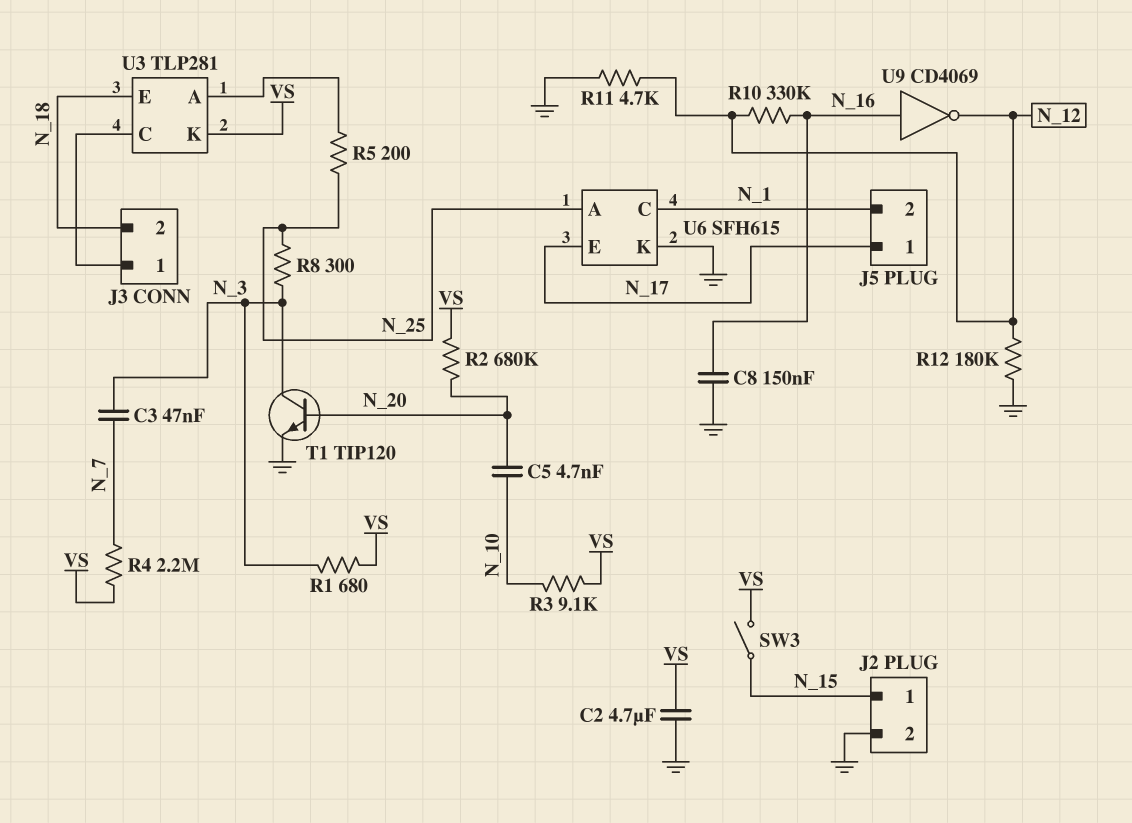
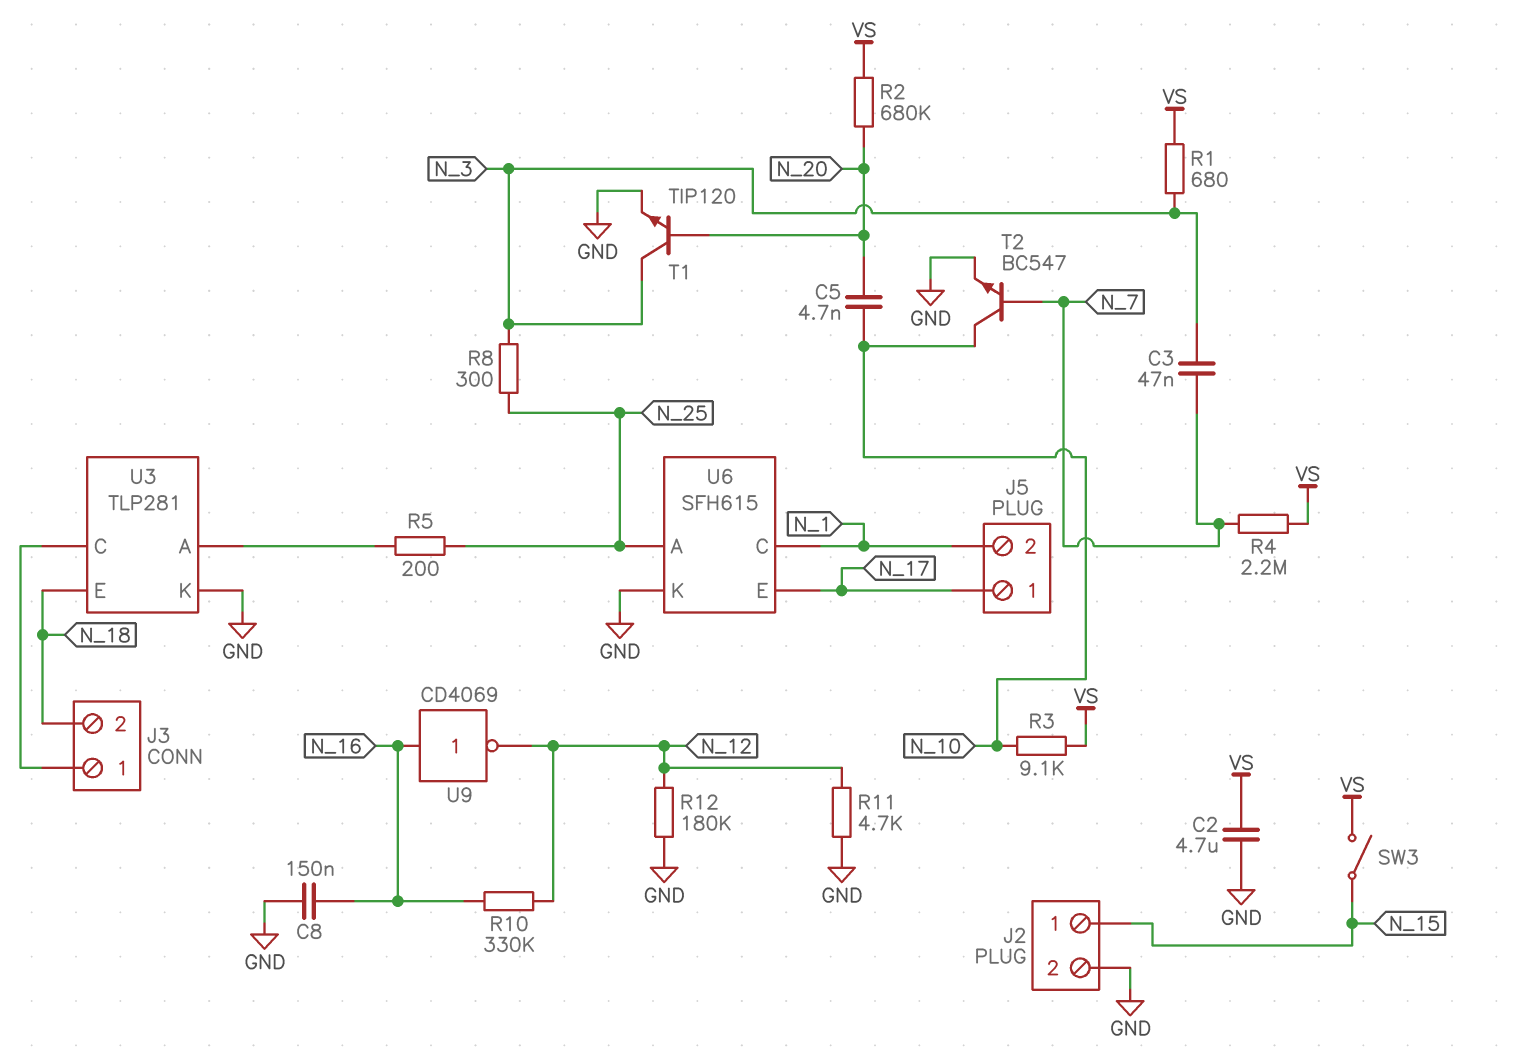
T2: none -> NPN BC547 (B N_7, C N_10, E GND)
U3 pin K: VS -> GND

